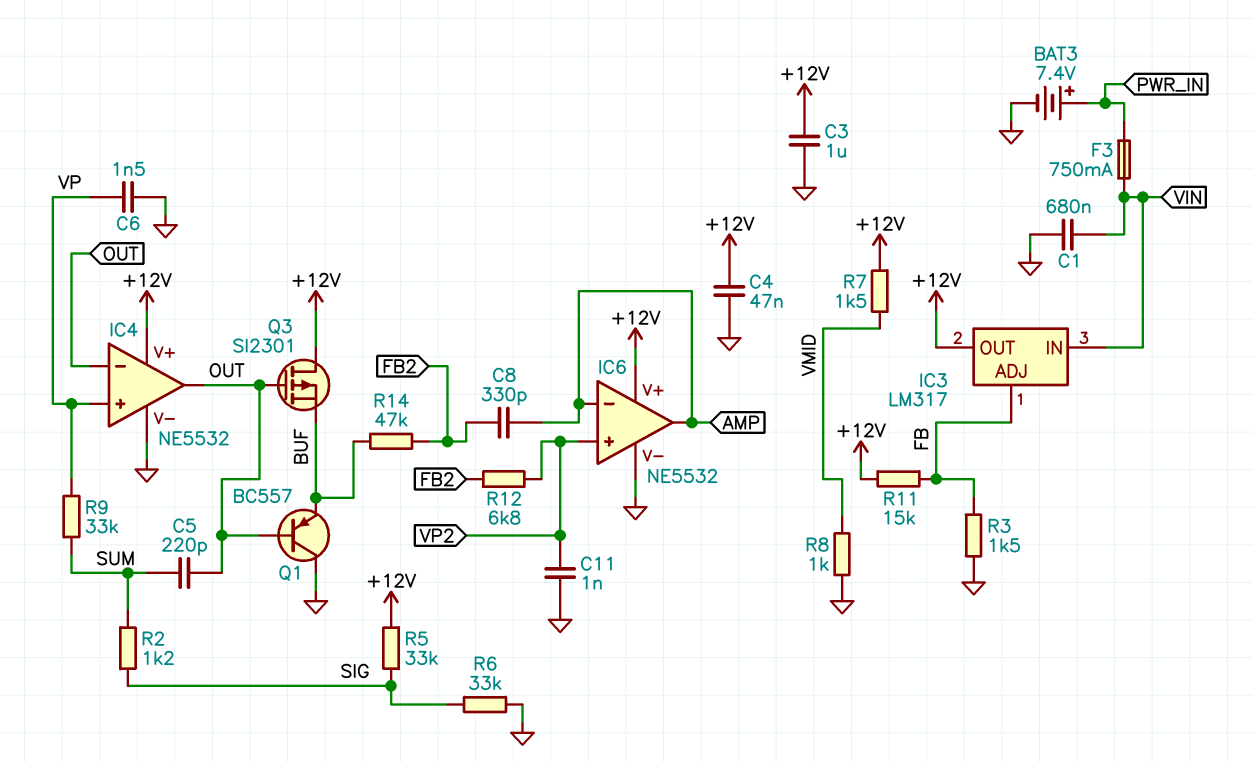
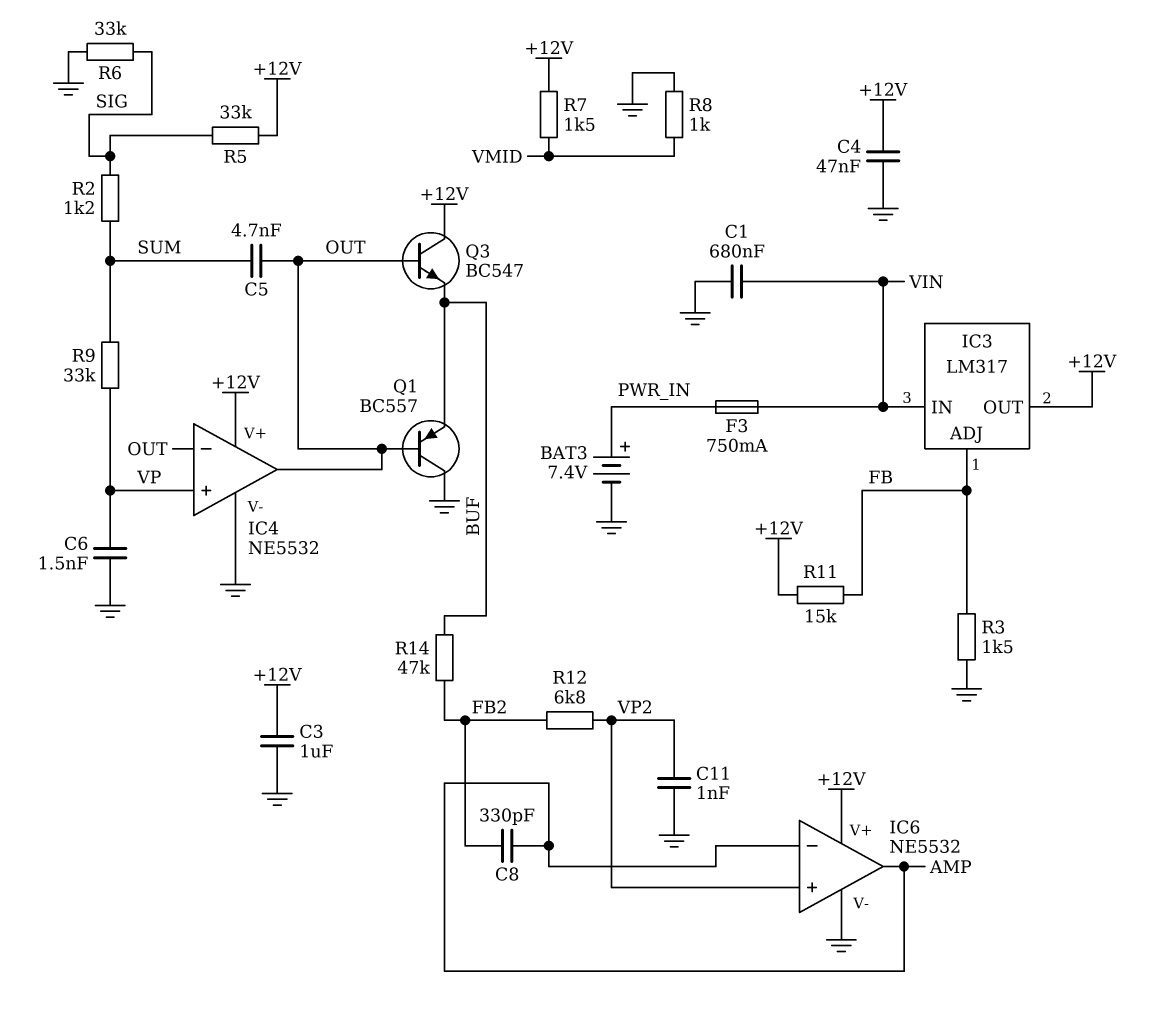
C5: 220pF (OUT, SUM) -> 4.7nF (OUT, SUM)
Q3: PMOS SI2301 (G OUT, D +12V, S BUF) -> NPN BC547 (B OUT, C +12V, E BUF)

